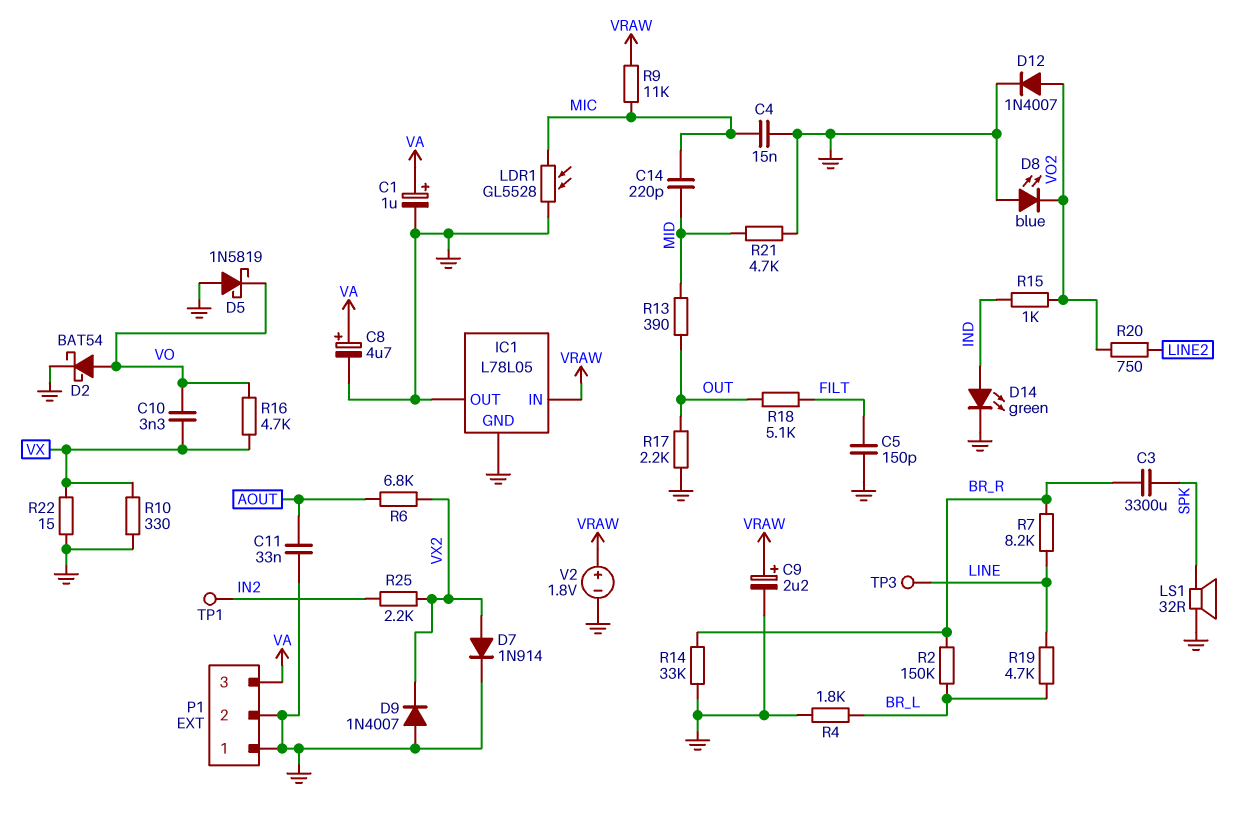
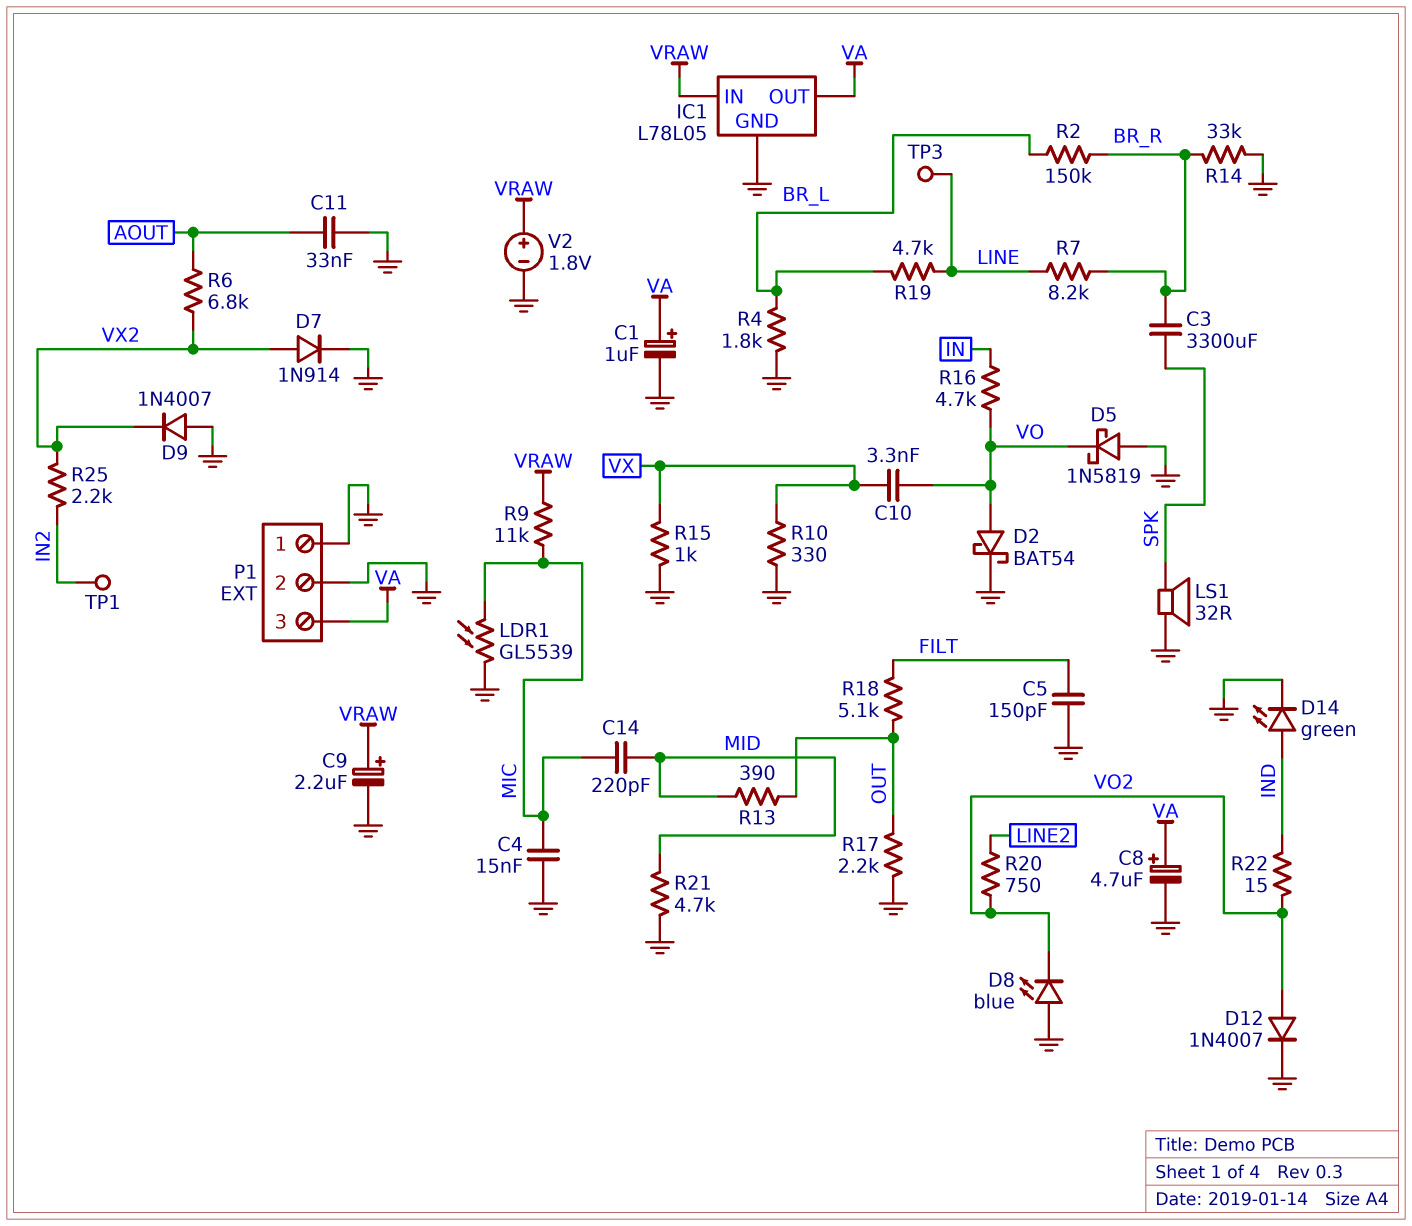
IC1 pin OUT: GND -> VA
LDR1: GL5528 (GND, MIC) -> GL5539 (GND, MIC)
R15: 1k (IND, VO2) -> 1k (GND, VX)
R16: 4.7k (VO, VX) -> 4.7k (IN, VO)
R22: 15 (GND, VX) -> 15 (IND, VO2)

